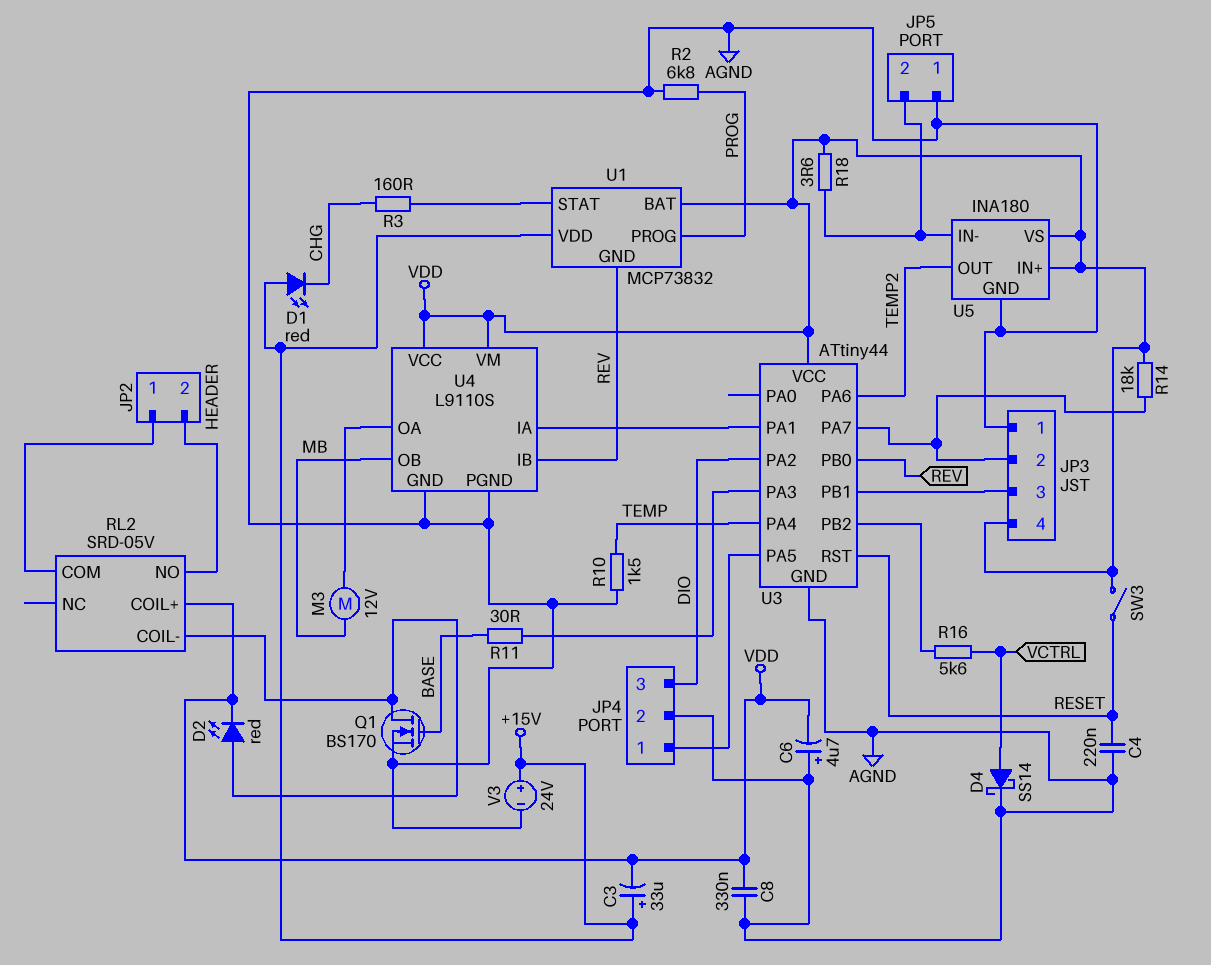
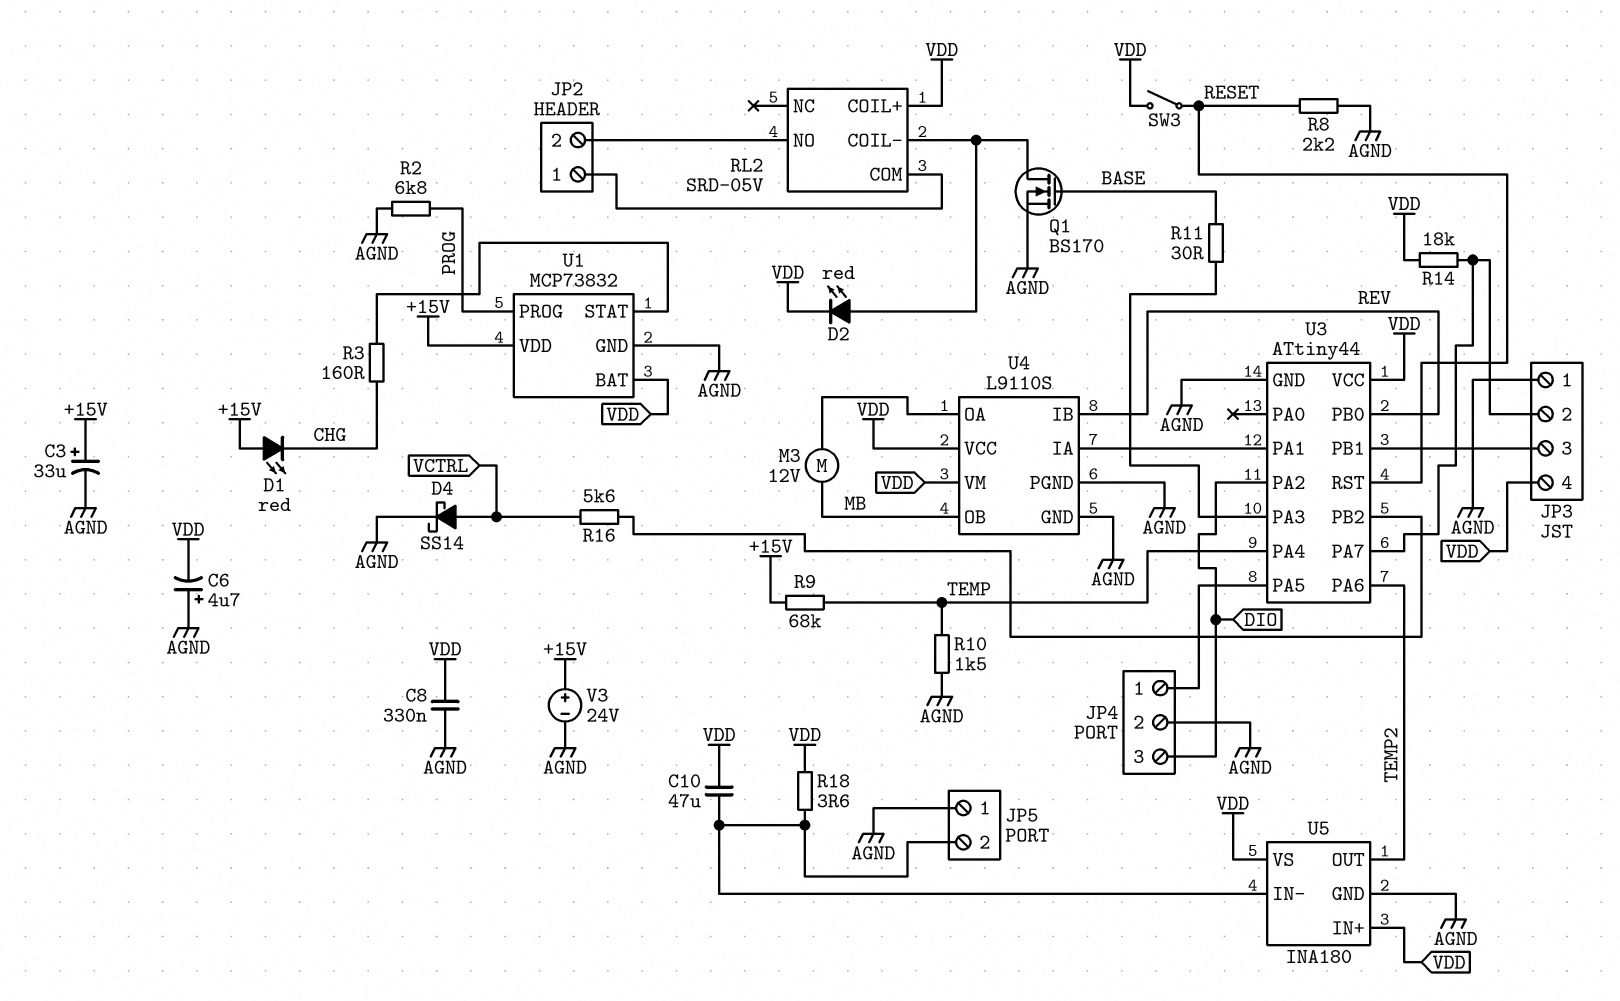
C3: 33uF (plus +15V, minus VDD) -> 33uF (plus +15V, minus AGND)
C4: 220nF (AGND, RESET) -> none
C10: none -> 47uF (JP5/2, VDD)
R8: none -> 2.2k (AGND, RESET)
R9: none -> 68k (+15V, TEMP)
U1 pin GND: REV -> AGND

